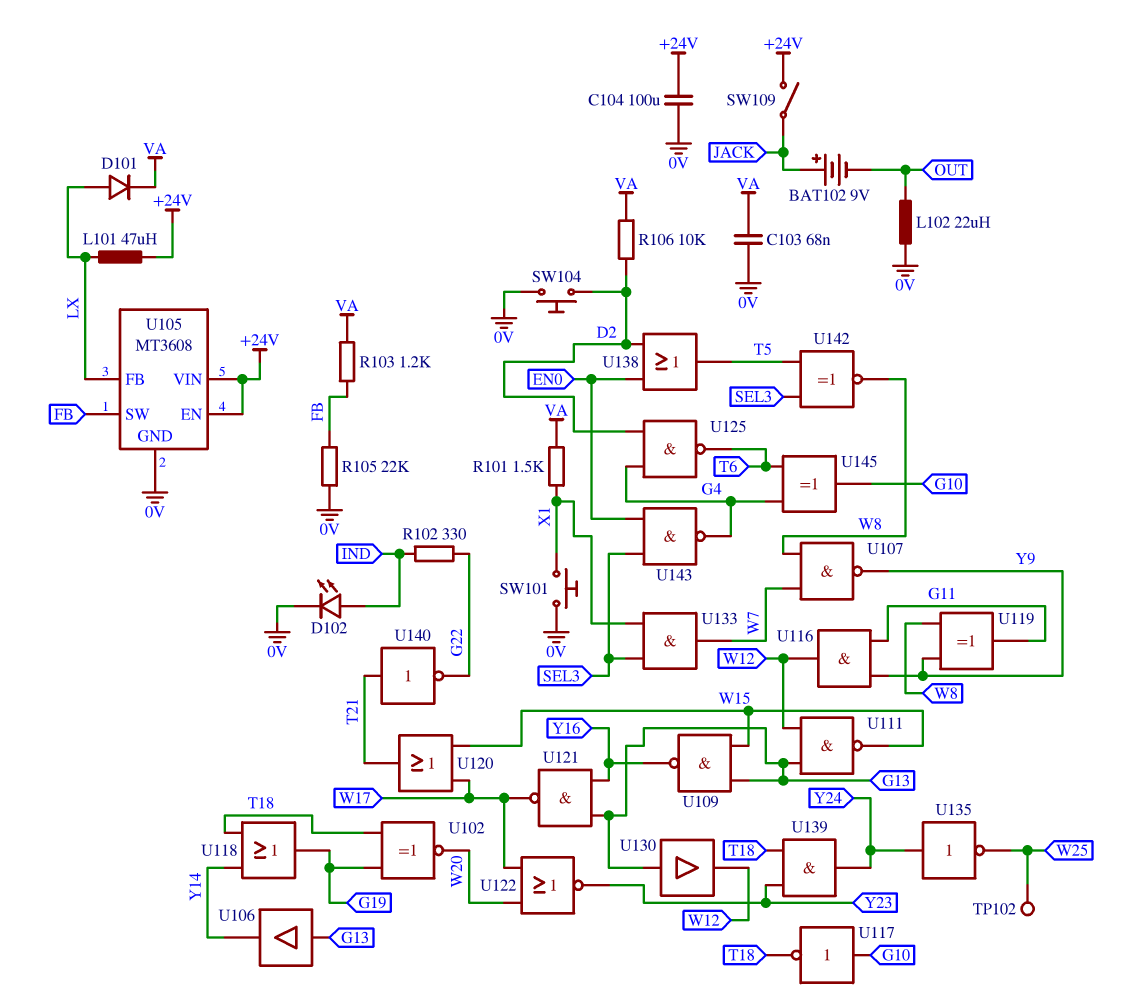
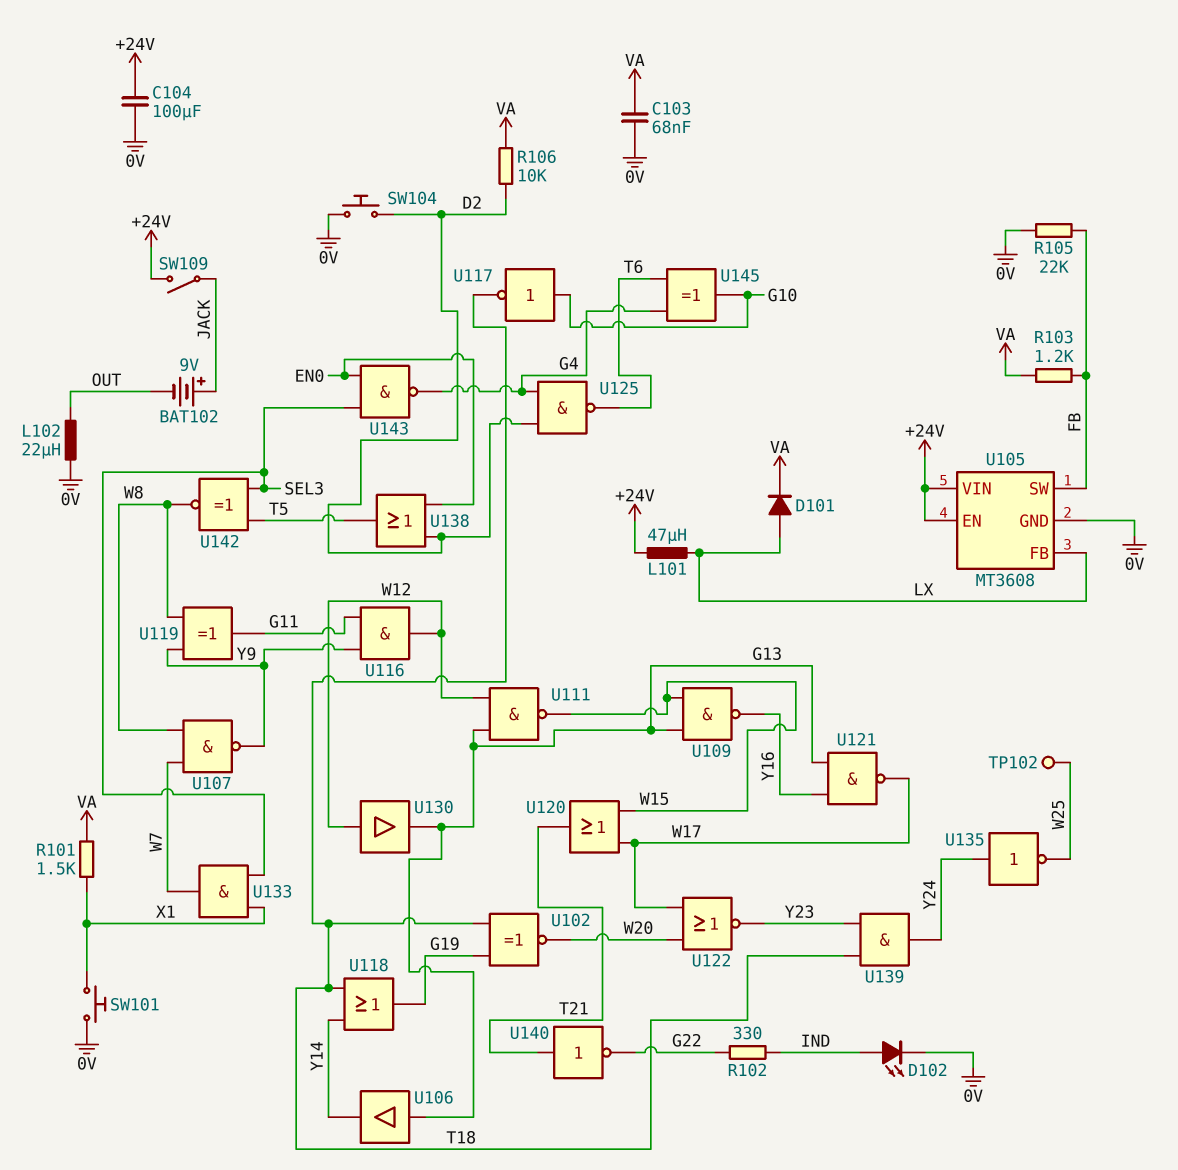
U130: buffer (in G13, out W12) -> buffer (in W12, out G13)

